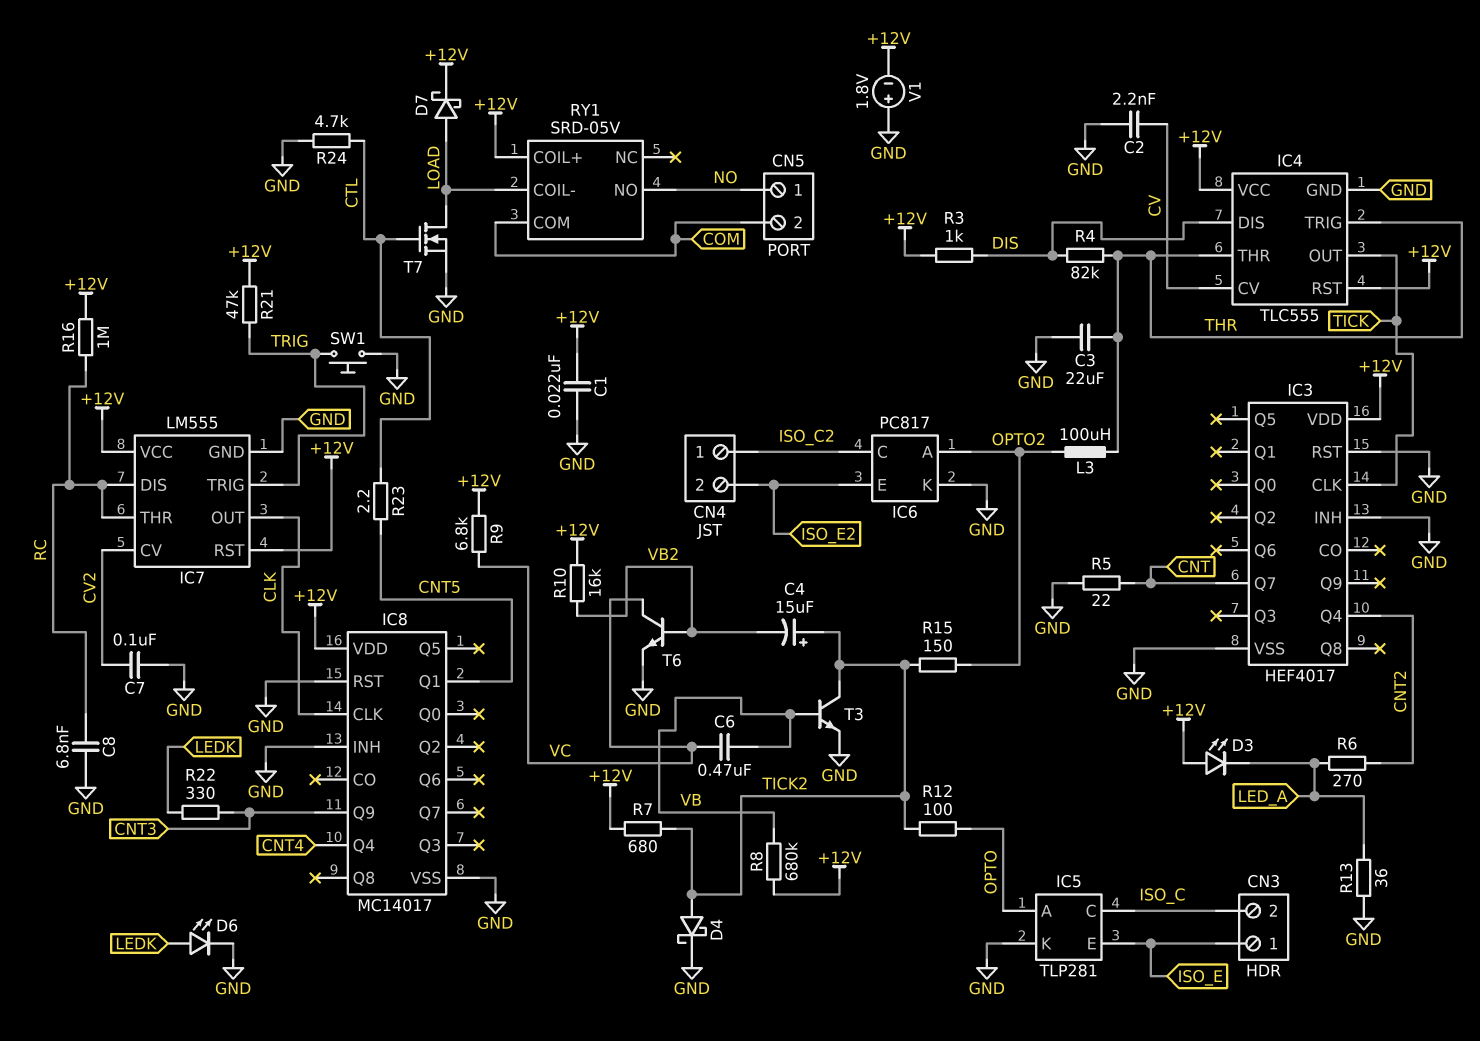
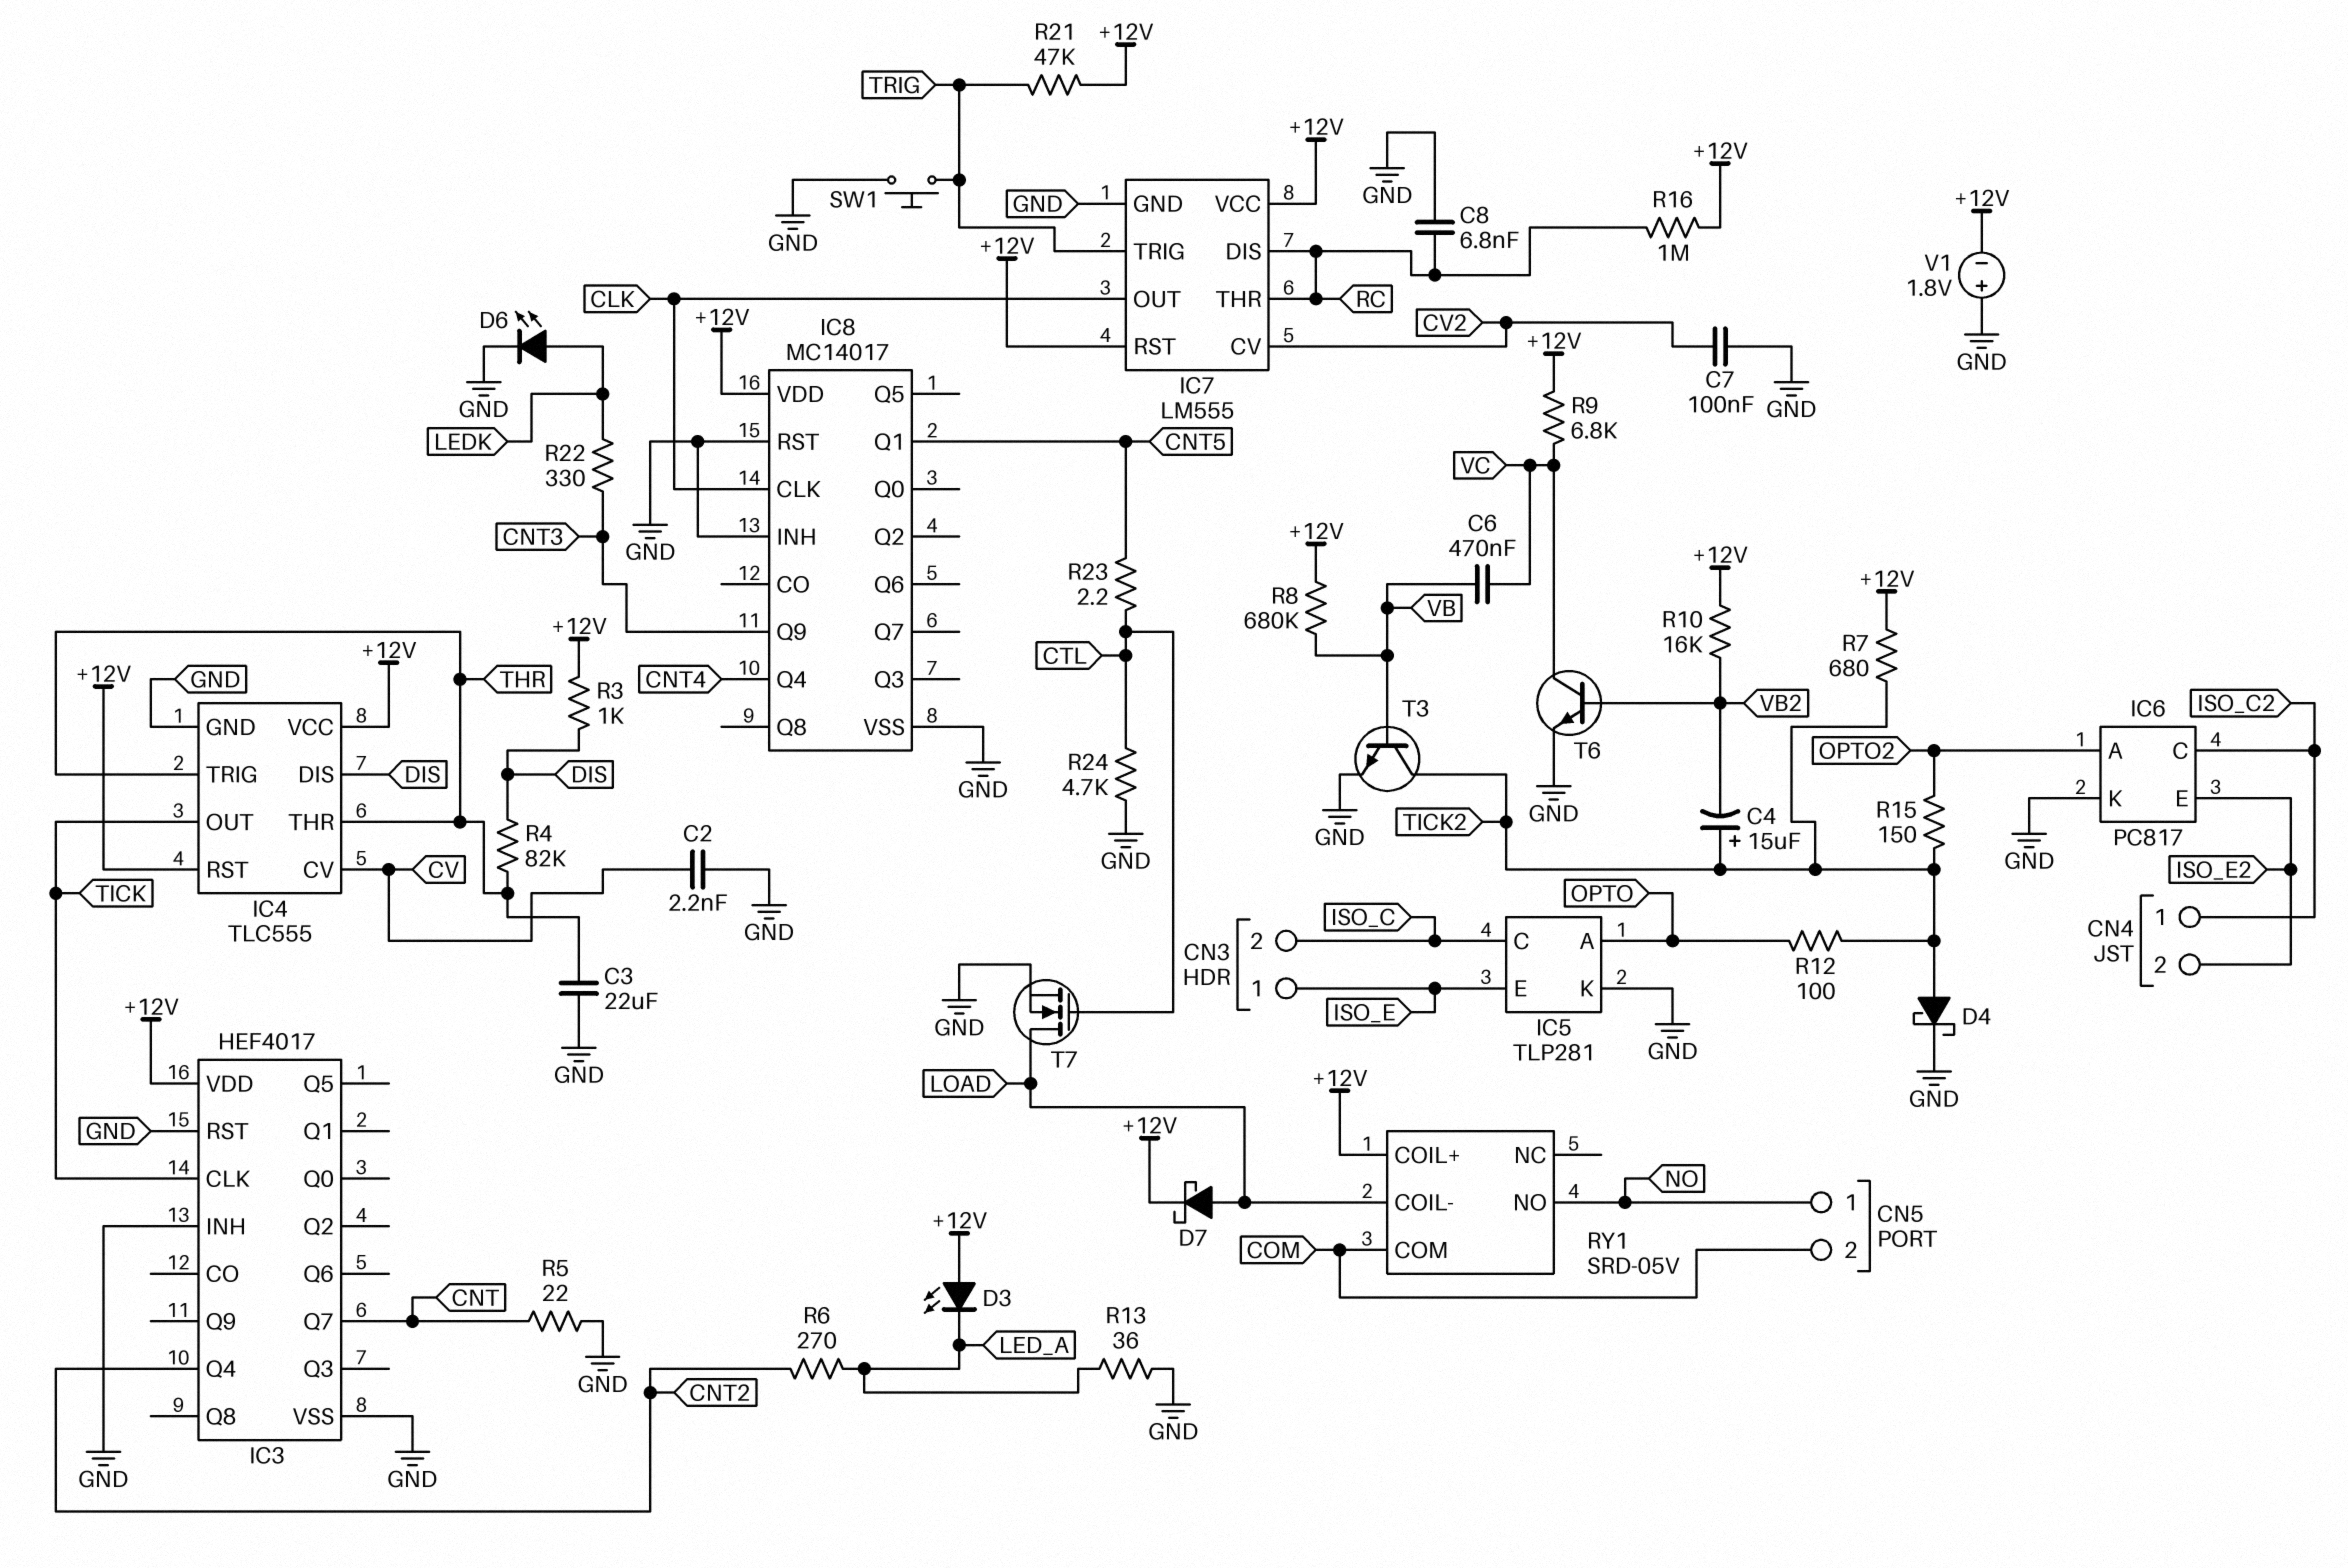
C1: 22nF (+12V, GND) -> none
L3: 100uH (OPTO2, THR) -> none

